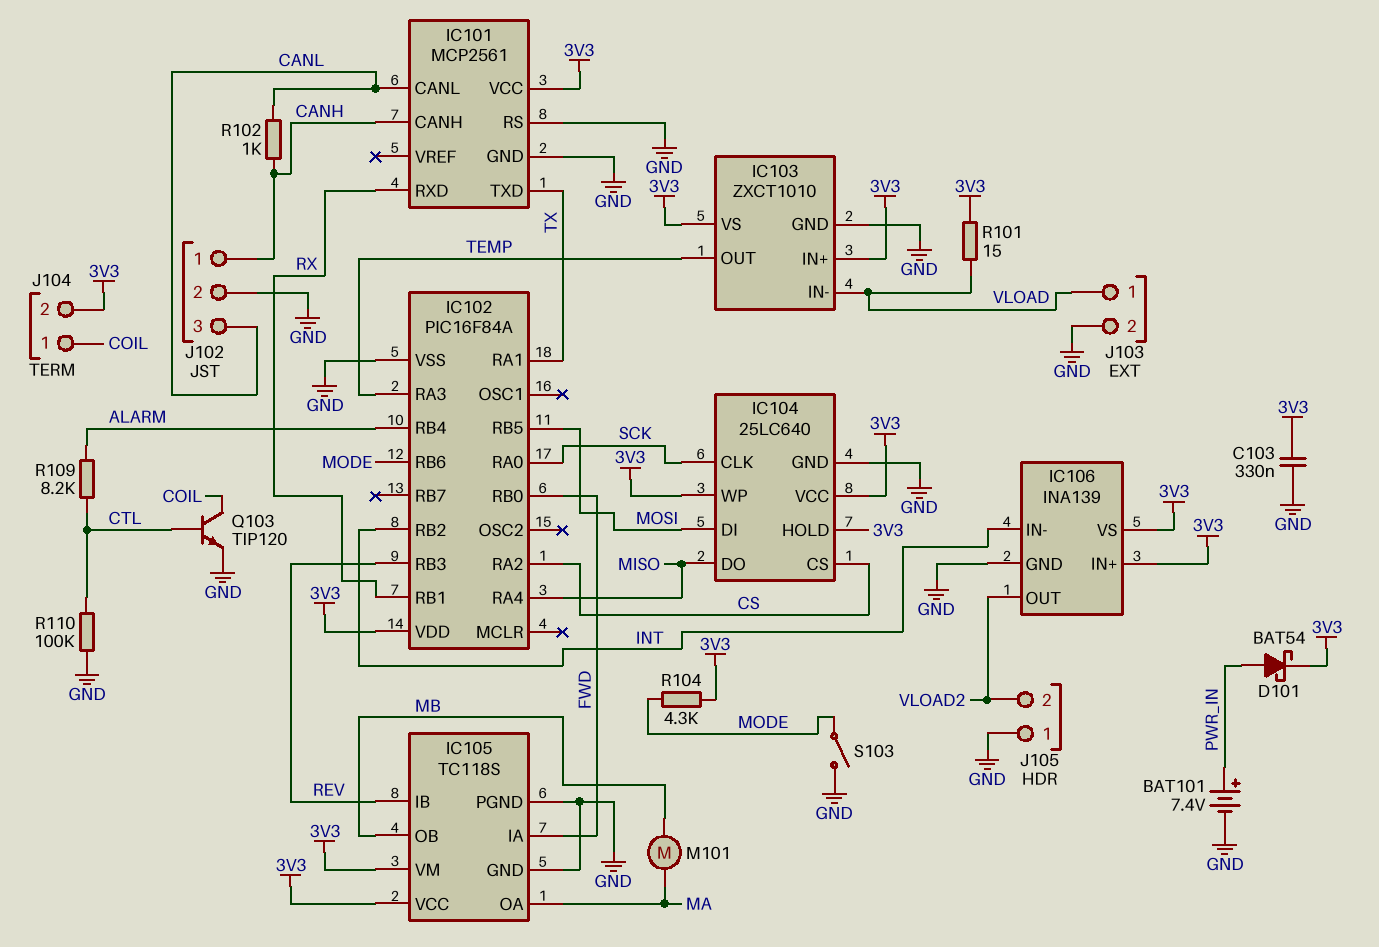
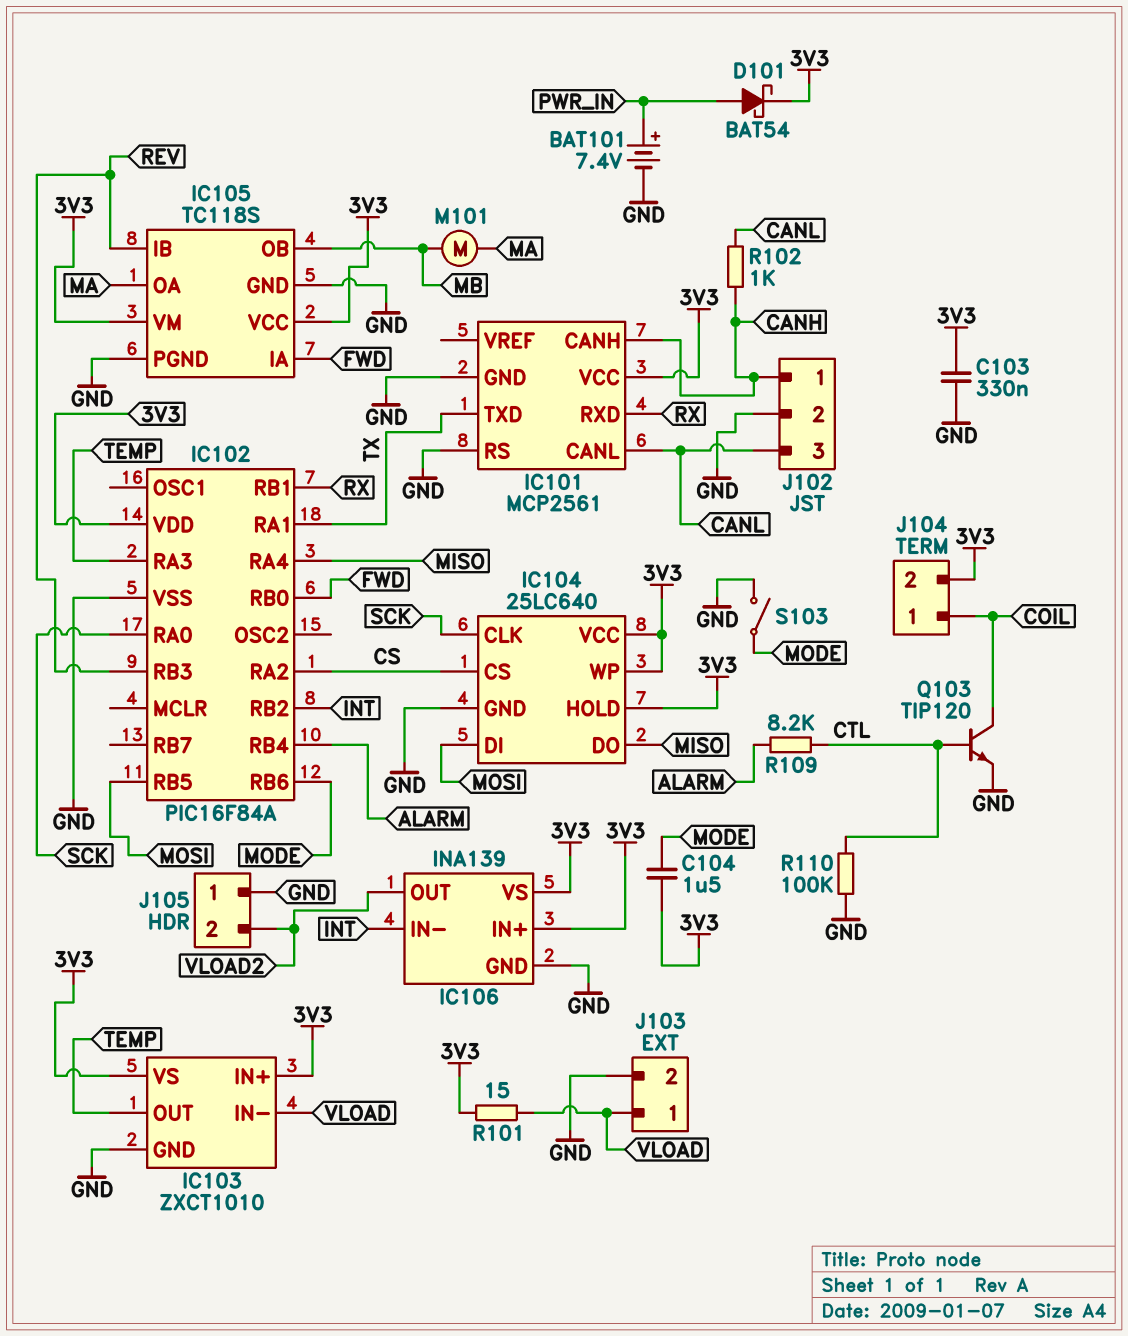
C104: none -> 1.5uF (3V3, MODE)
R104: 4.3k (3V3, MODE) -> none

